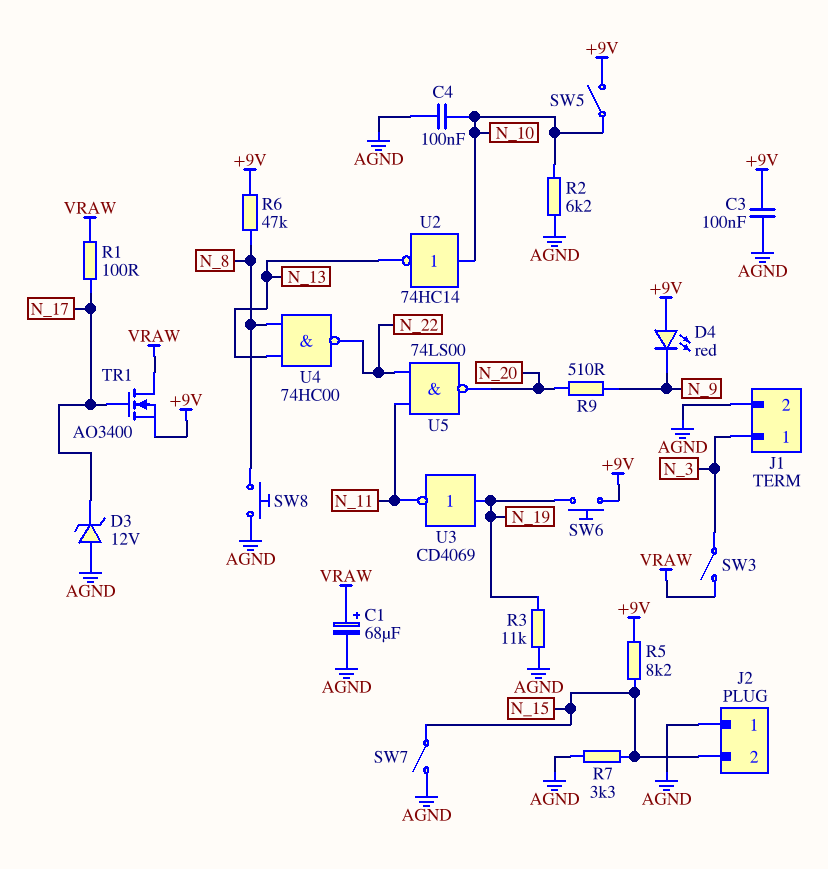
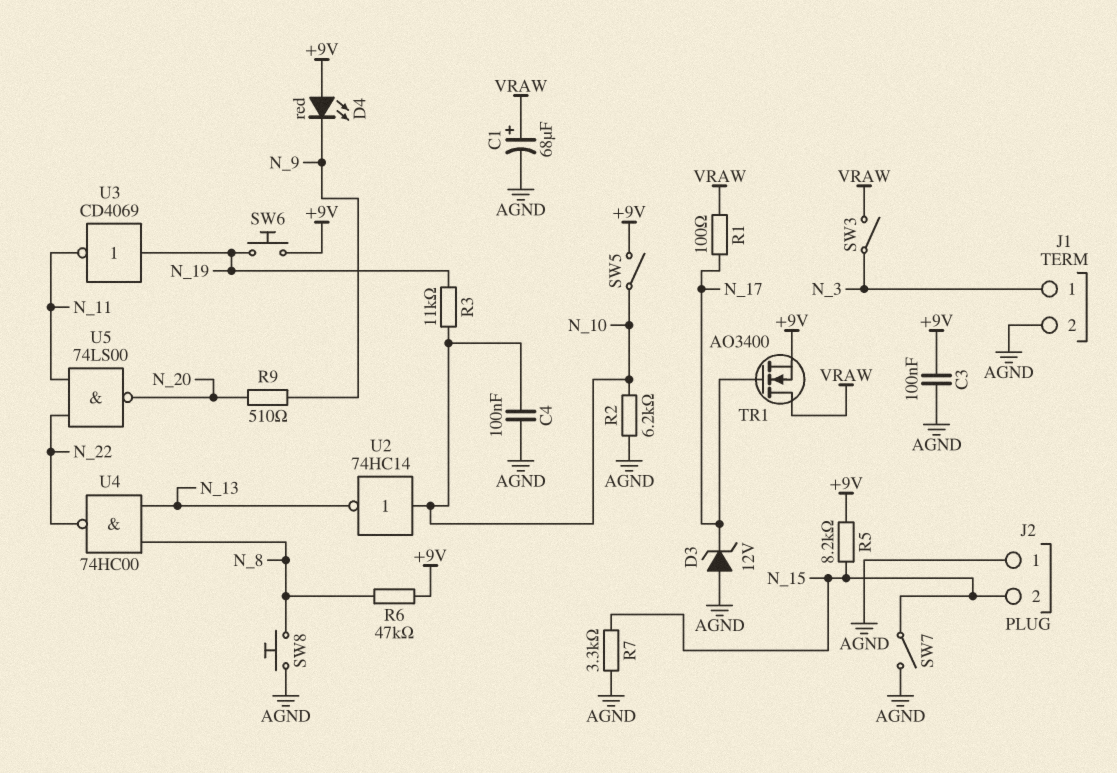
R3: 11k (AGND, N_19) -> 11k (N_10, N_19)

